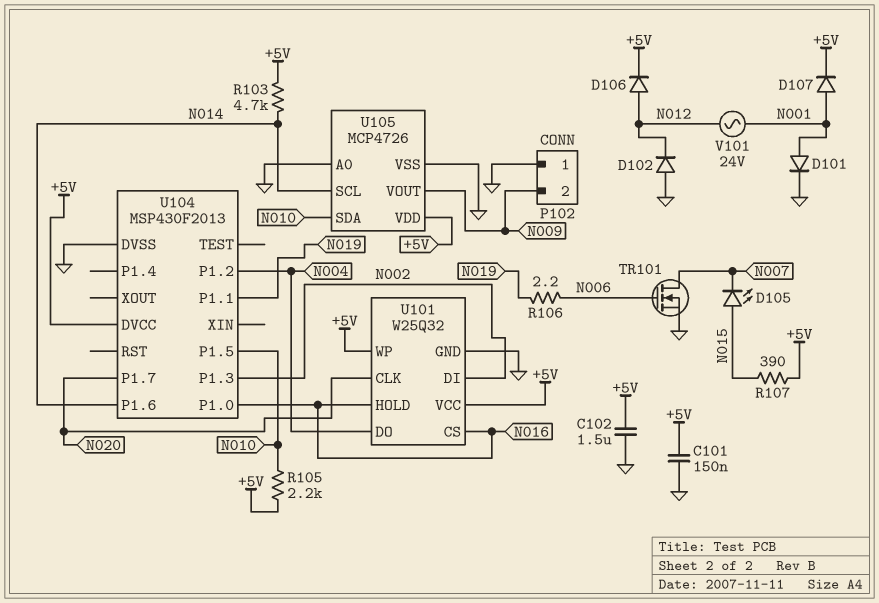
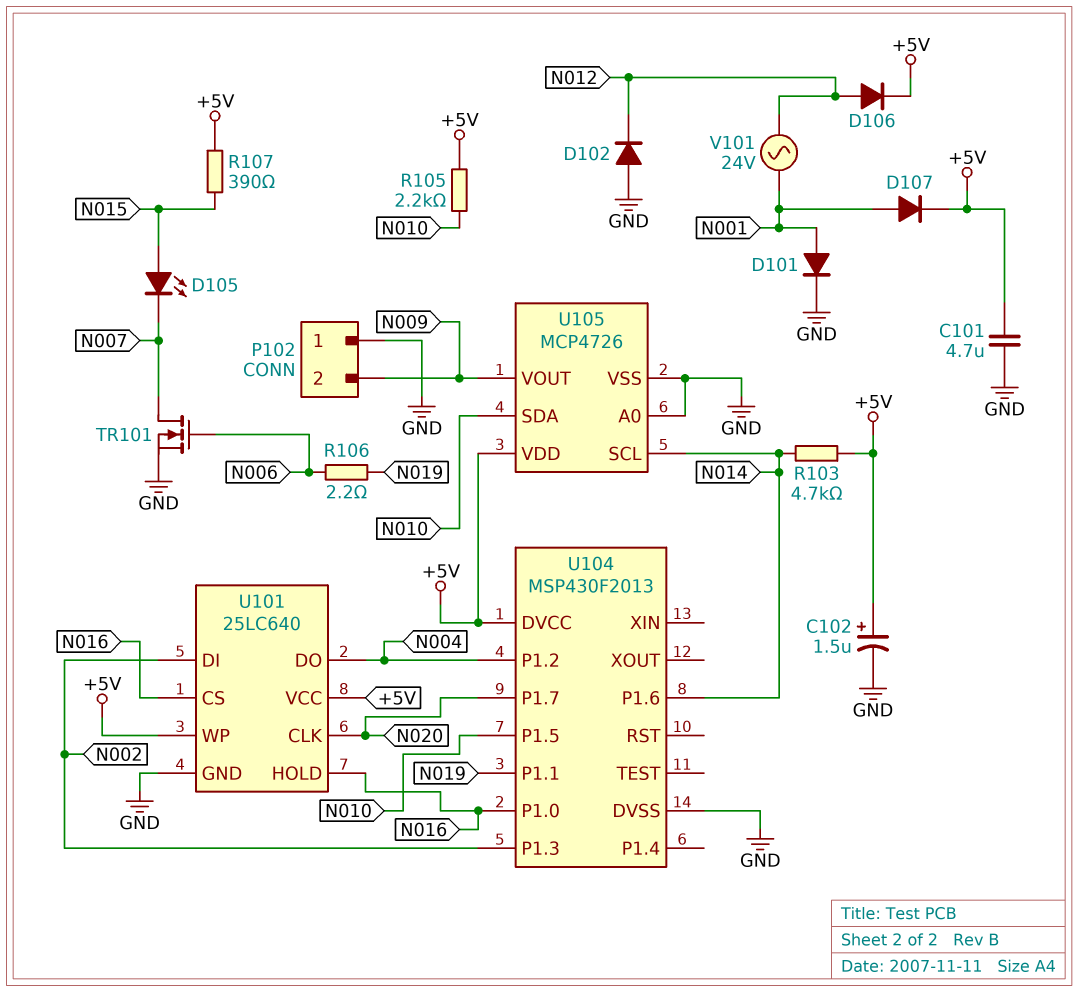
C101: 150nF (+5V, GND) -> 4.7uF (+5V, GND)
C102: 1.5uF (+5V, GND) -> 1.5uF (plus +5V, minus GND)
U101: W25Q32 -> 25LC640

